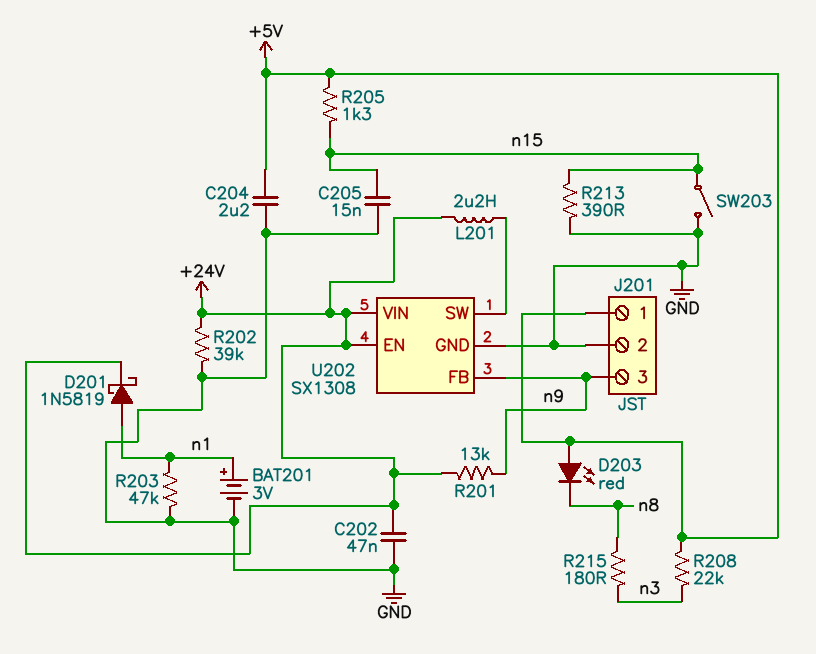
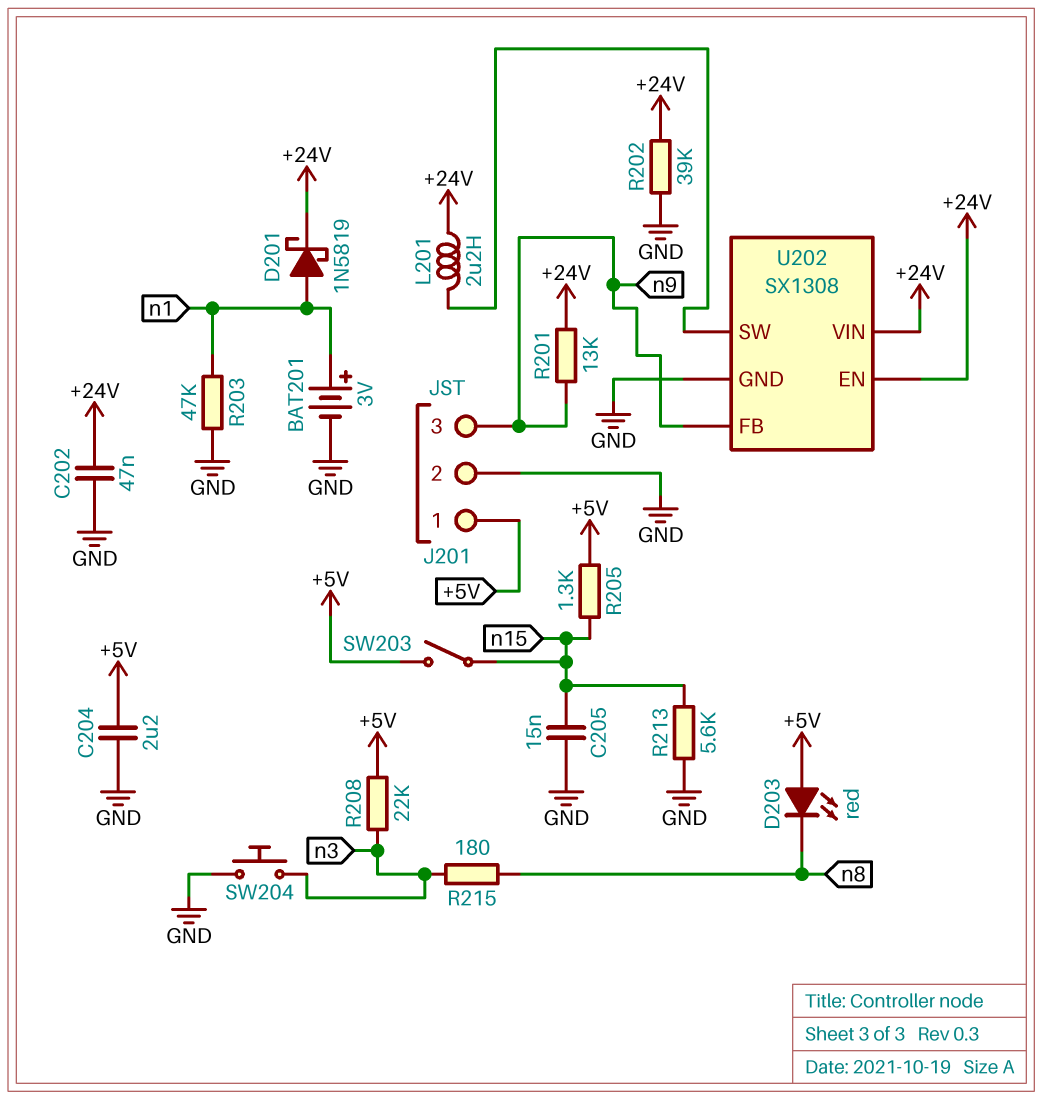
R213: 390 (GND, n15) -> 5.6k (GND, n15)
SW203: switch (GND, n15) -> switch (+5V, n15)
SW204: none -> button (GND, n3)

